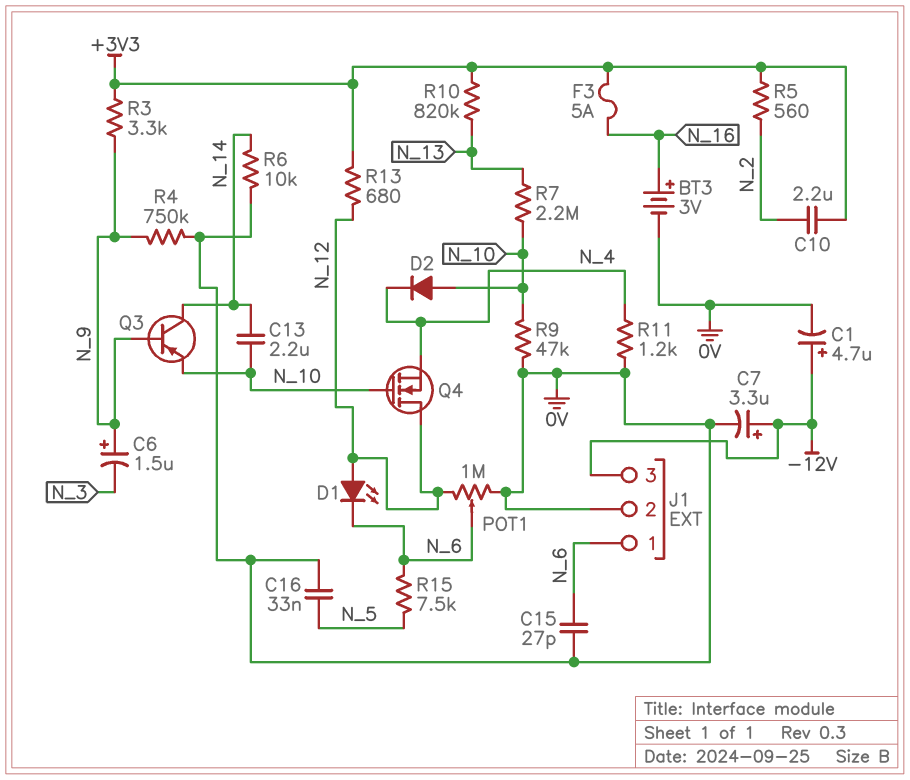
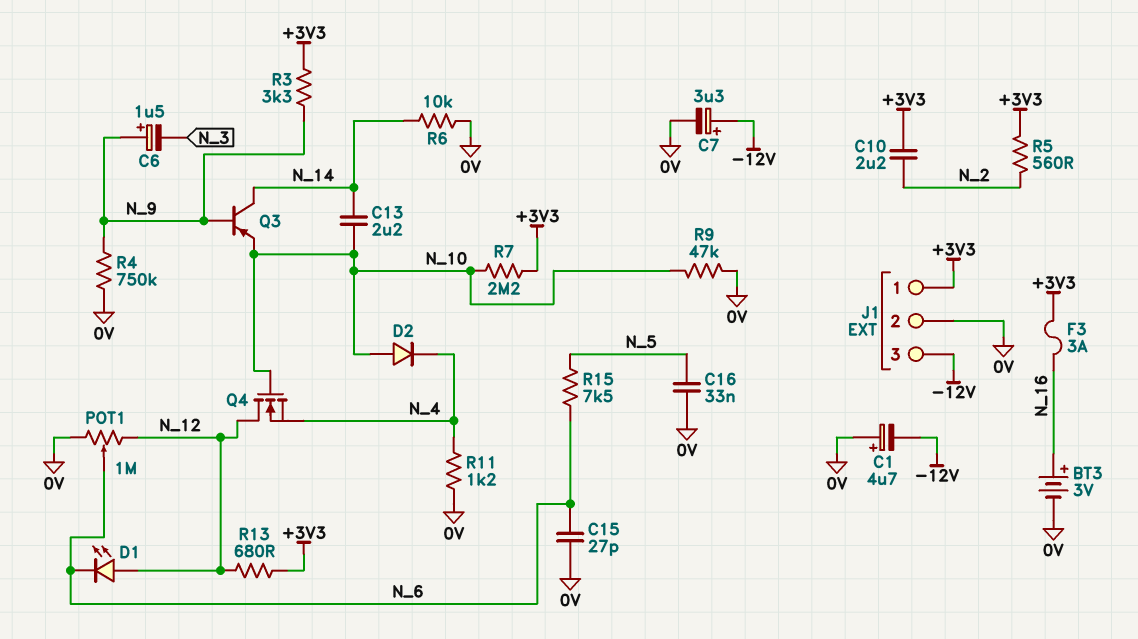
C1: 4.7uF (plus -12V, minus 0V) -> 4.7uF (plus 0V, minus -12V)
F3: 5A (+3V3, N_16) -> 3A (+3V3, N_16)
J1 pin 1: N_6 -> +3V3
R7: 2.2M (N_10, N_13) -> 2.2M (+3V3, N_10)
R10: 820k (+3V3, N_13) -> none

